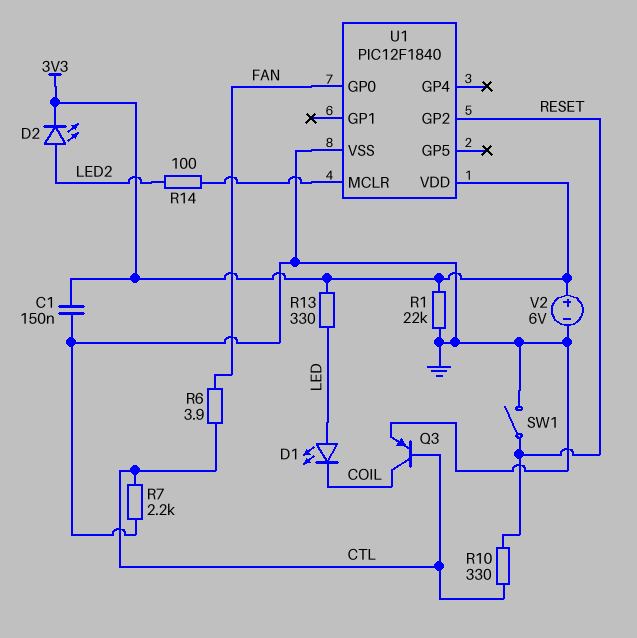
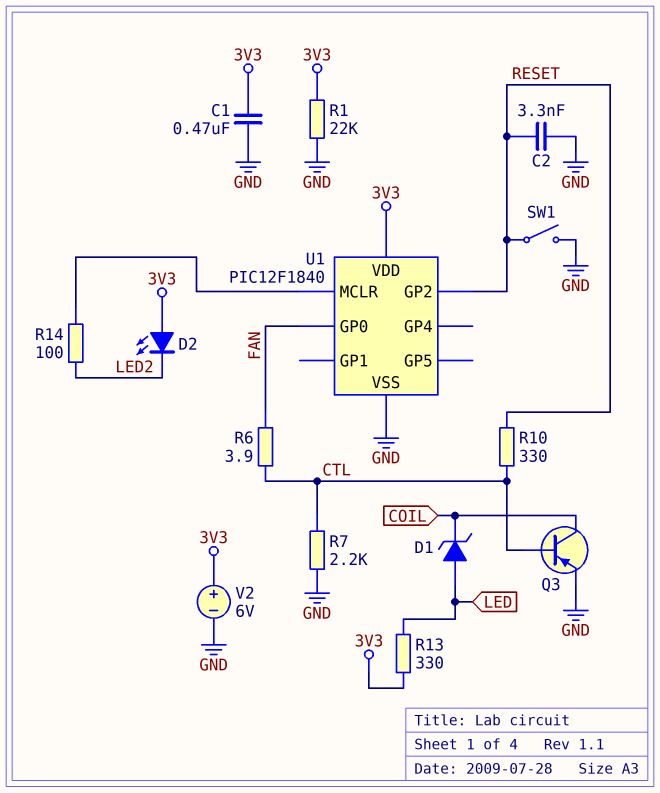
C1: 150nF (3V3, GND) -> 470nF (3V3, GND)
C2: none -> 3.3nF (GND, RESET)
D1: LED (A LED, K COIL) -> zener (A LED, K COIL)
D2: LED (A LED2, K 3V3) -> LED (A 3V3, K LED2)

